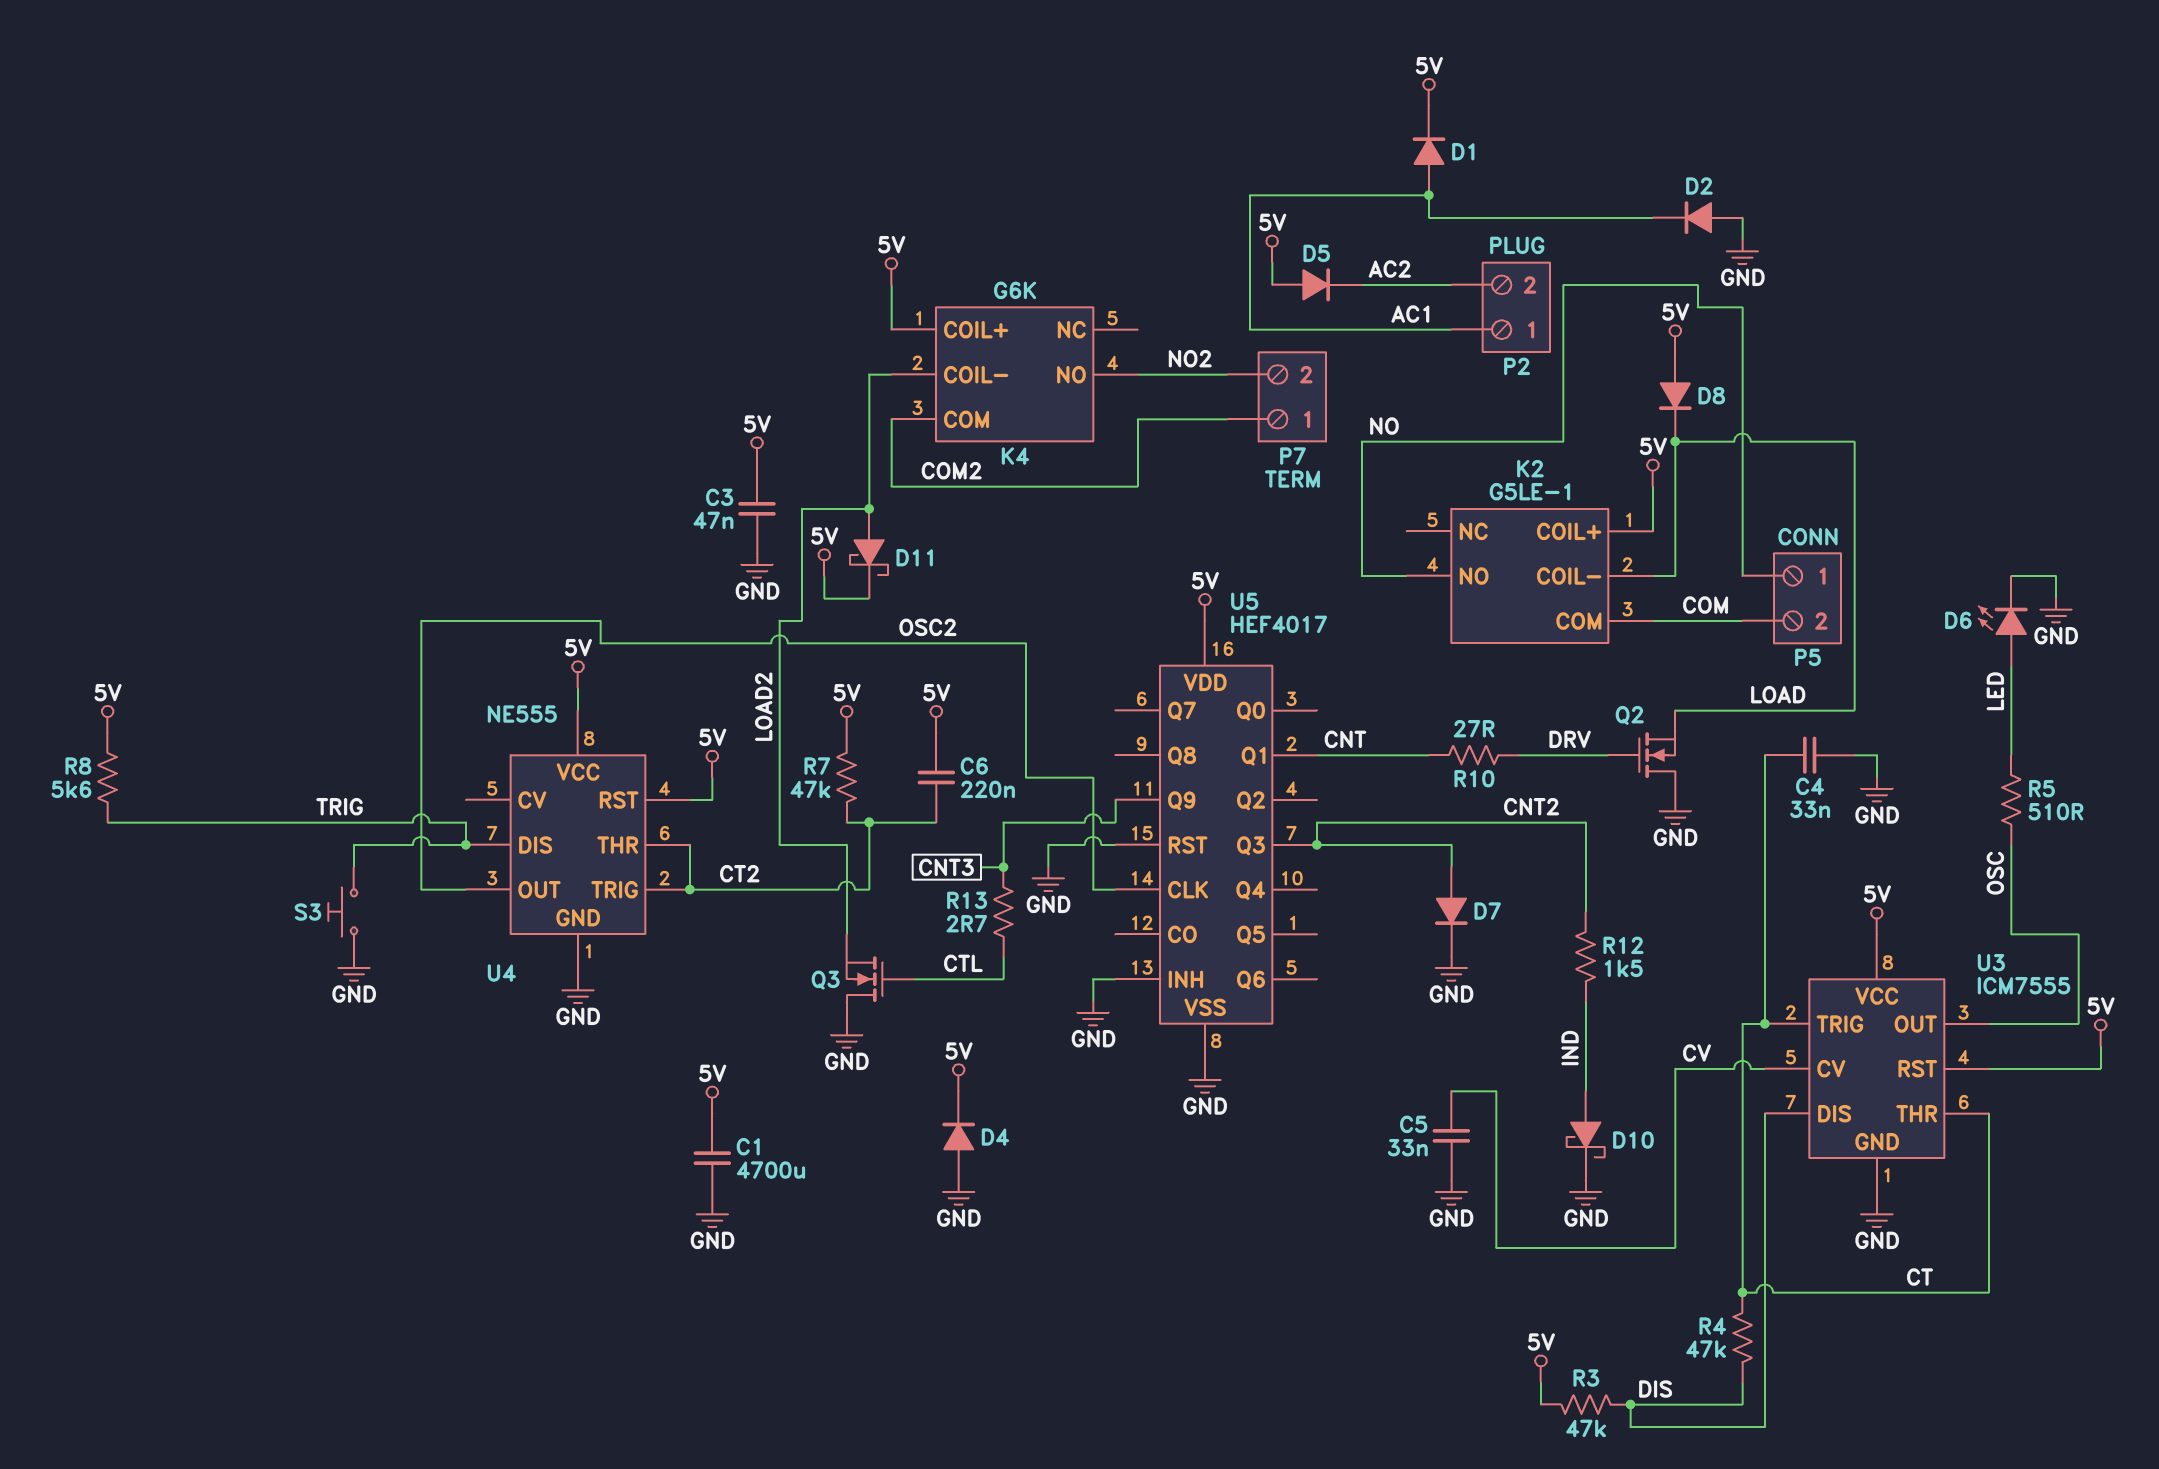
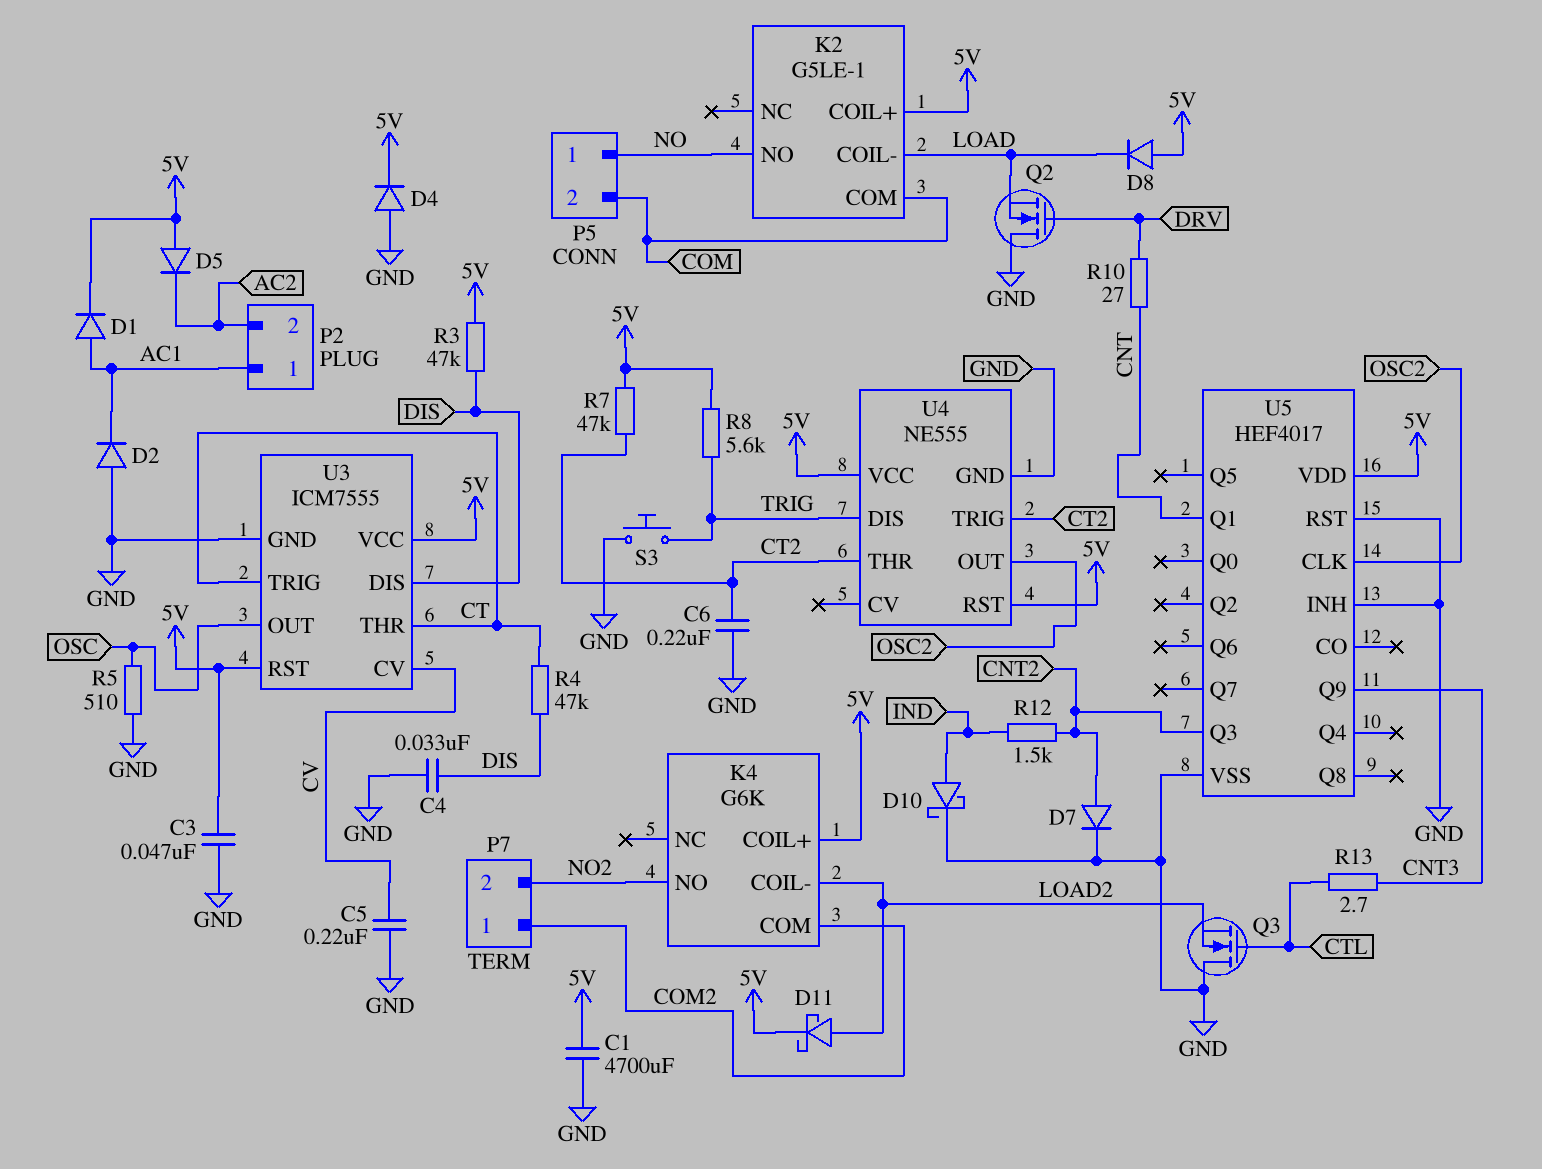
C4: 33nF (CT, GND) -> 33nF (DIS, GND)
C5: 33nF (CV, GND) -> 220nF (CV, GND)
C6: 220nF (5V, CT2) -> 220nF (CT2, GND)
D6: LED (A LED, K GND) -> none
R5: 510 (LED, OSC) -> 510 (GND, OSC)

